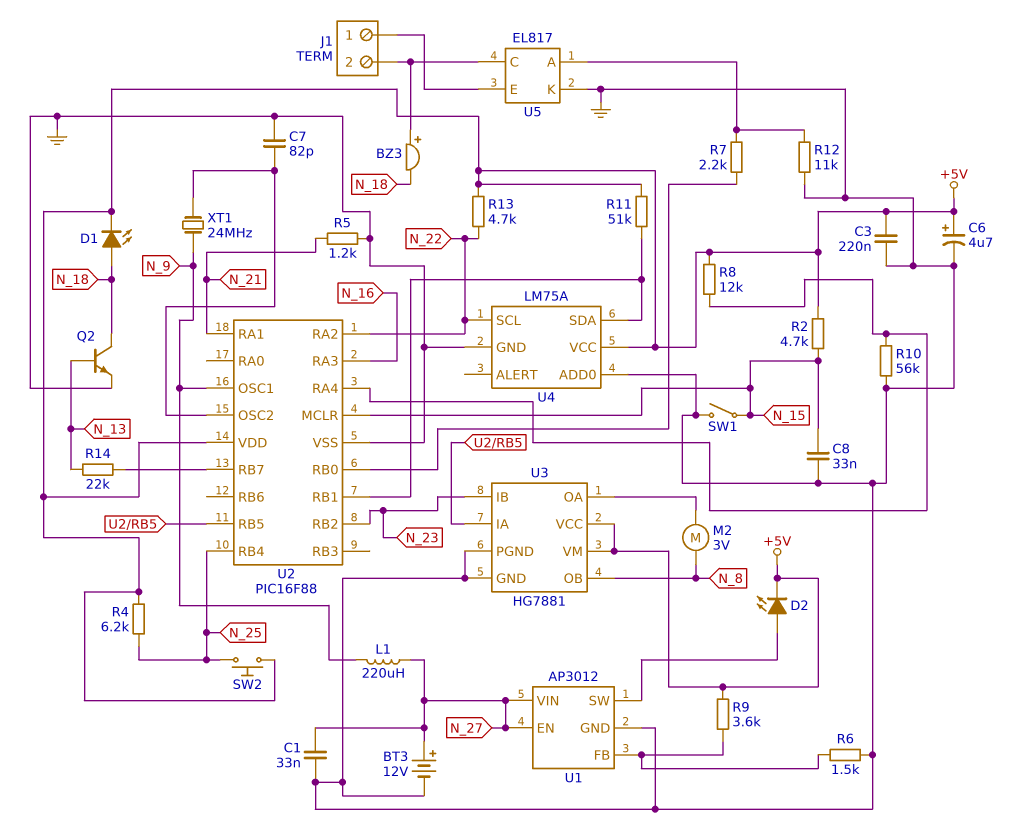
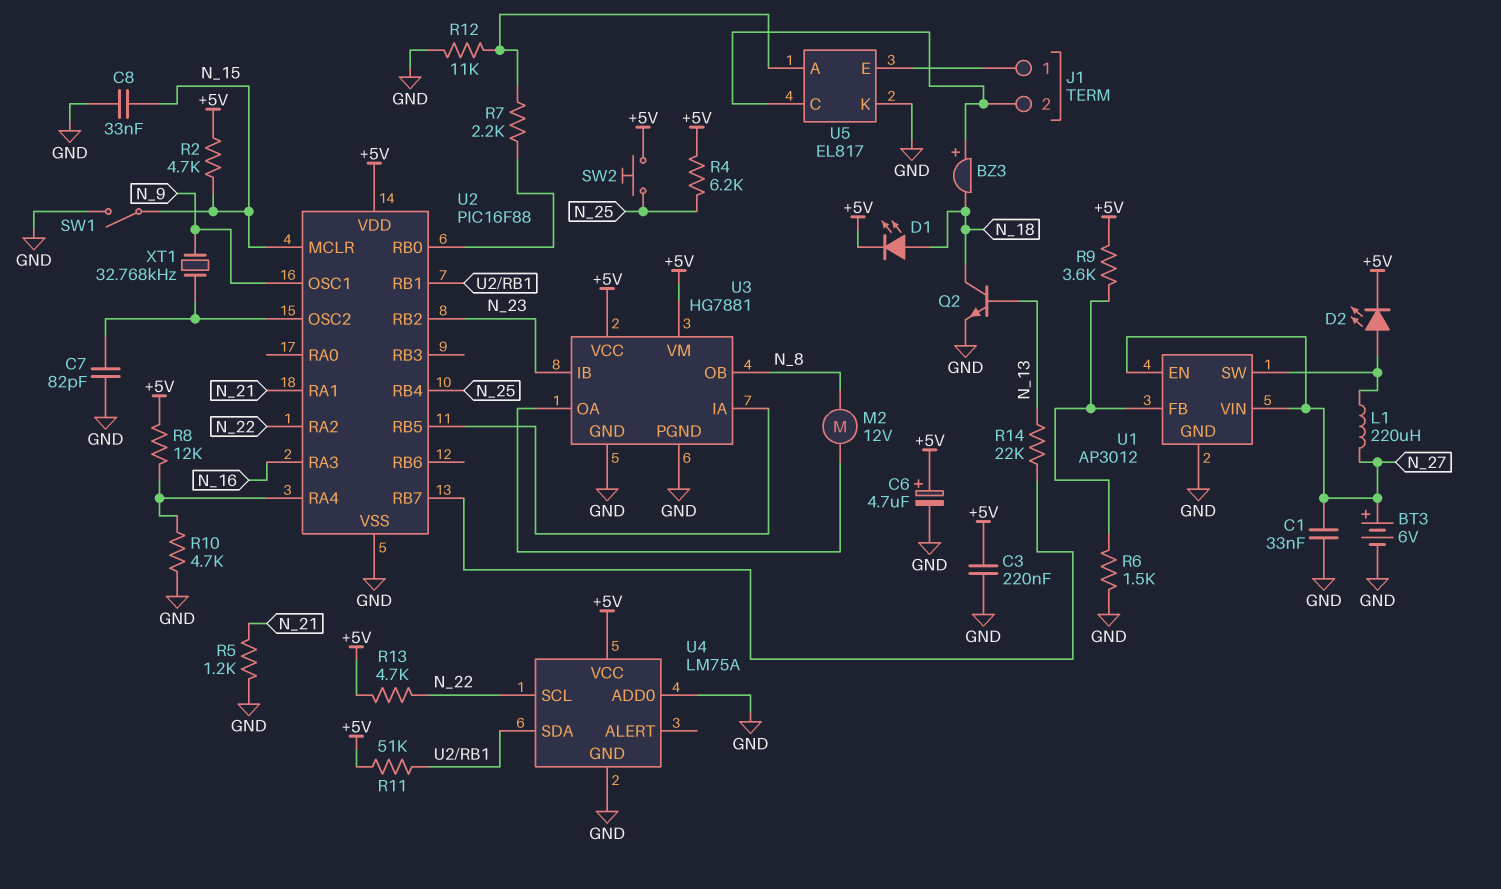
BT3: 12V (plus N_27, minus GND) -> 6V (plus N_27, minus GND)
L1: 220uH (N_9, N_27) -> 220uH (N_27, U1/SW)
M2: motor 3V (N_8, U3/OA) -> motor 12V (N_8, U3/OA)
R10: 56k (GND, U2/RA4) -> 4.7k (GND, U2/RA4)
XT1: 24MHz (N_9, U2/OSC2) -> 32.768kHz (N_9, U2/OSC2)

